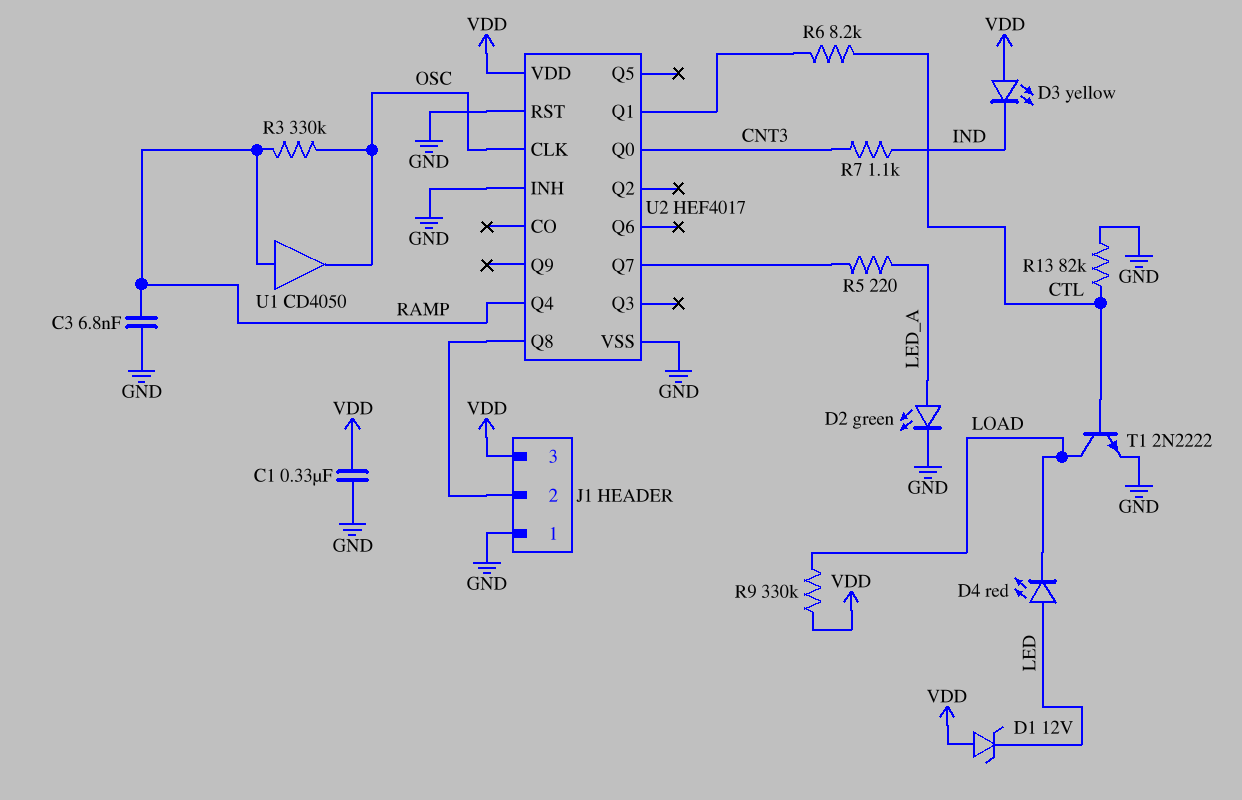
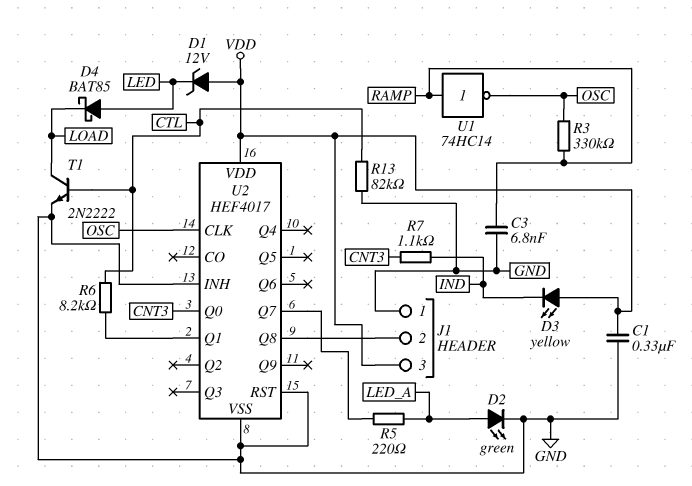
D4: LED red (A LED, K LOAD) -> schottky BAT85 (A LED, K LOAD)
R9: 330k (LOAD, VDD) -> none
U1: buffer CD4050 (in RAMP, out OSC) -> NOT 74HC14 (in RAMP, out OSC)
U2 pin Q4: RAMP -> none

